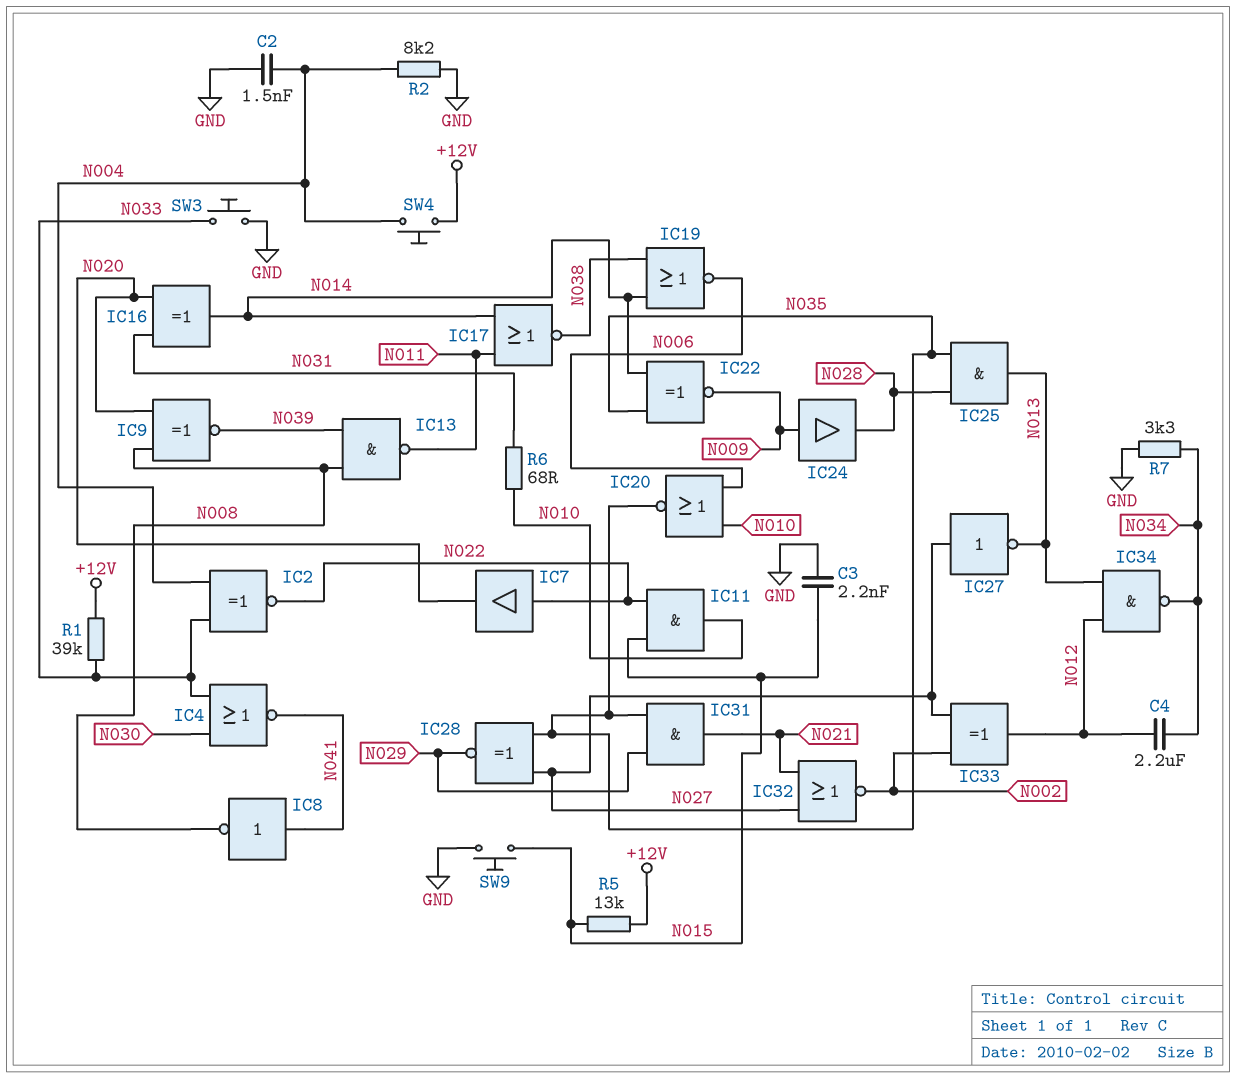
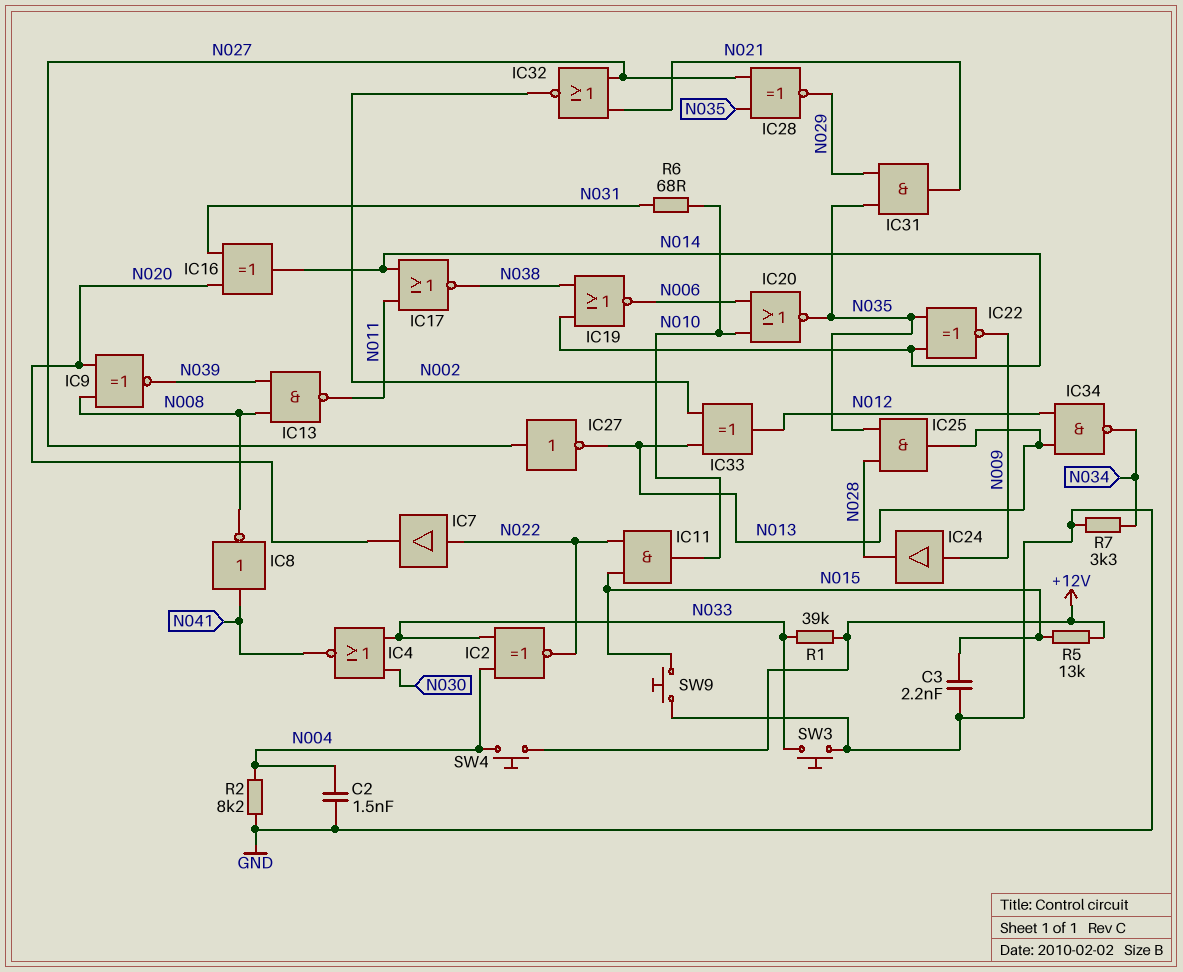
C4: 2.2uF (N012, N034) -> none
IC33: XOR (in N002, in N027, out N012) -> XOR (in N002, in N013, out N012)

